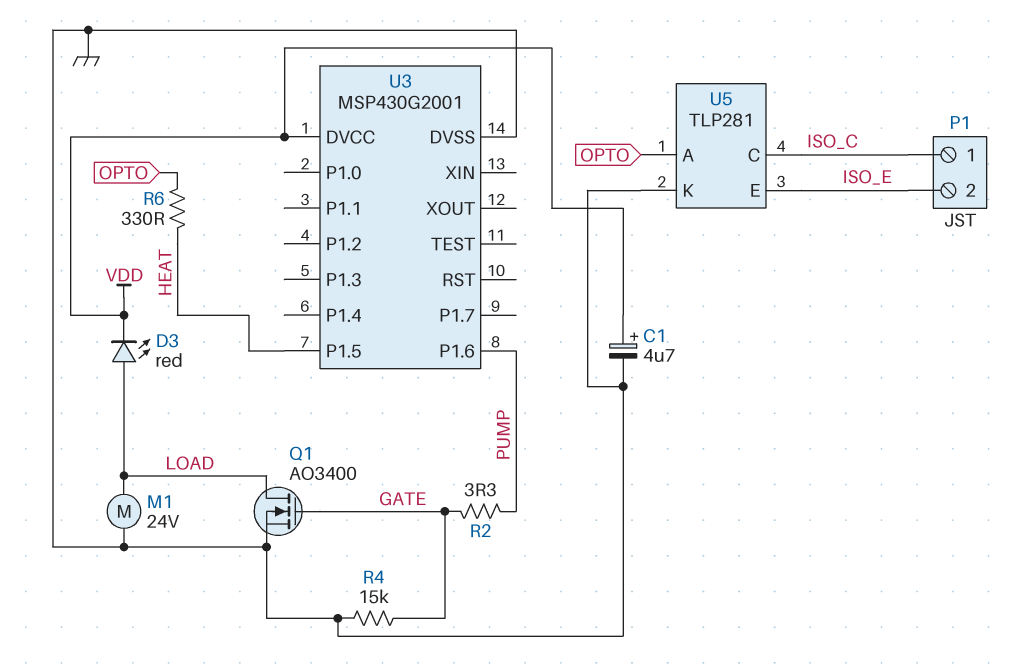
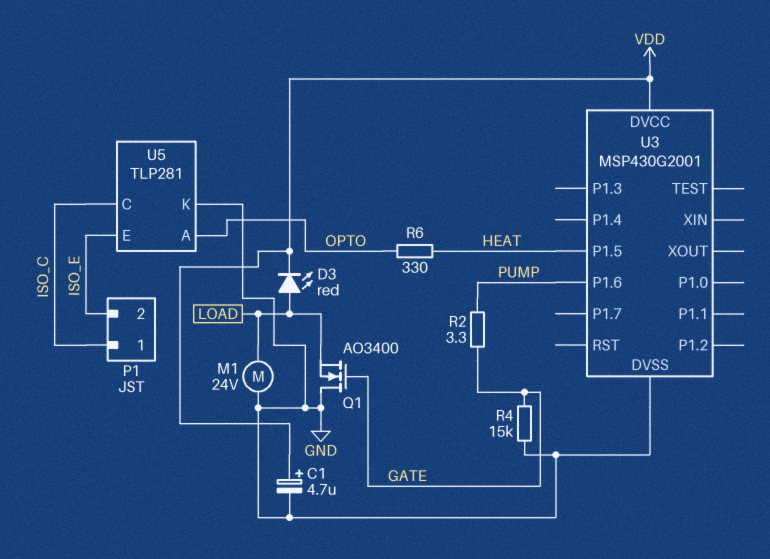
Q1: NMOS AO3400 (G GATE, D LOAD, S GND) -> NMOS AO3400 (G GATE, D GND, S LOAD)

